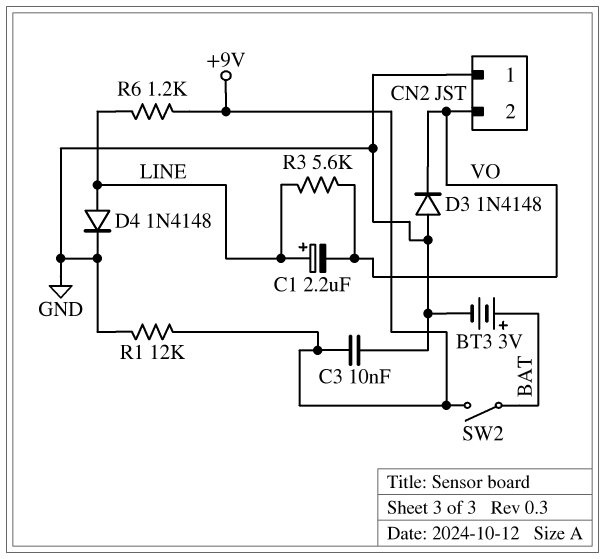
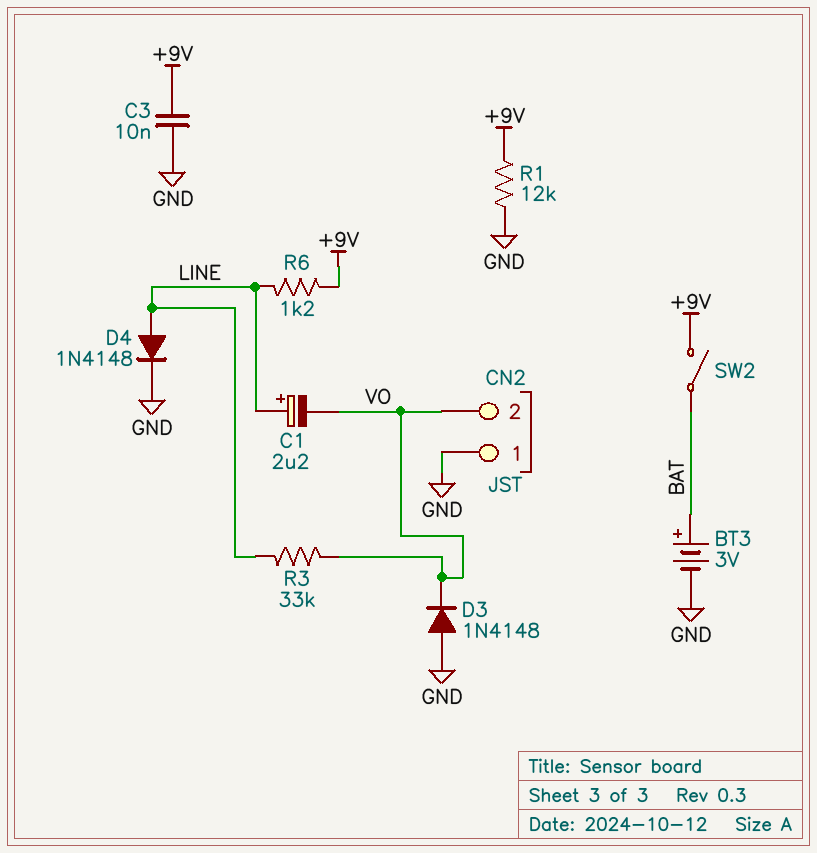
R3: 5.6k (LINE, VO) -> 33k (LINE, VO)

